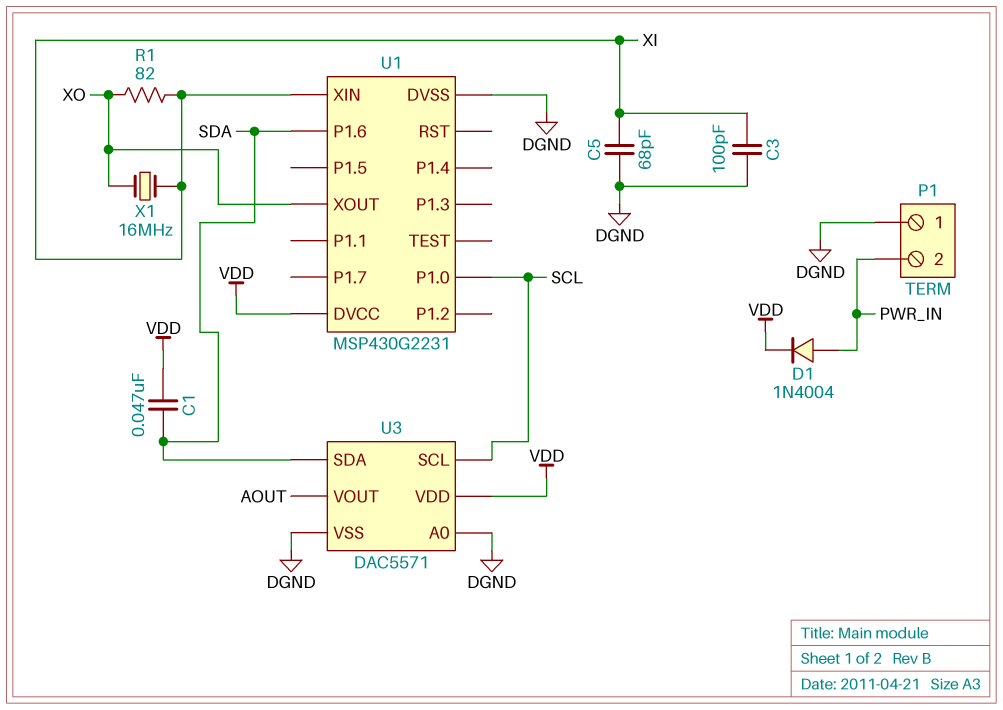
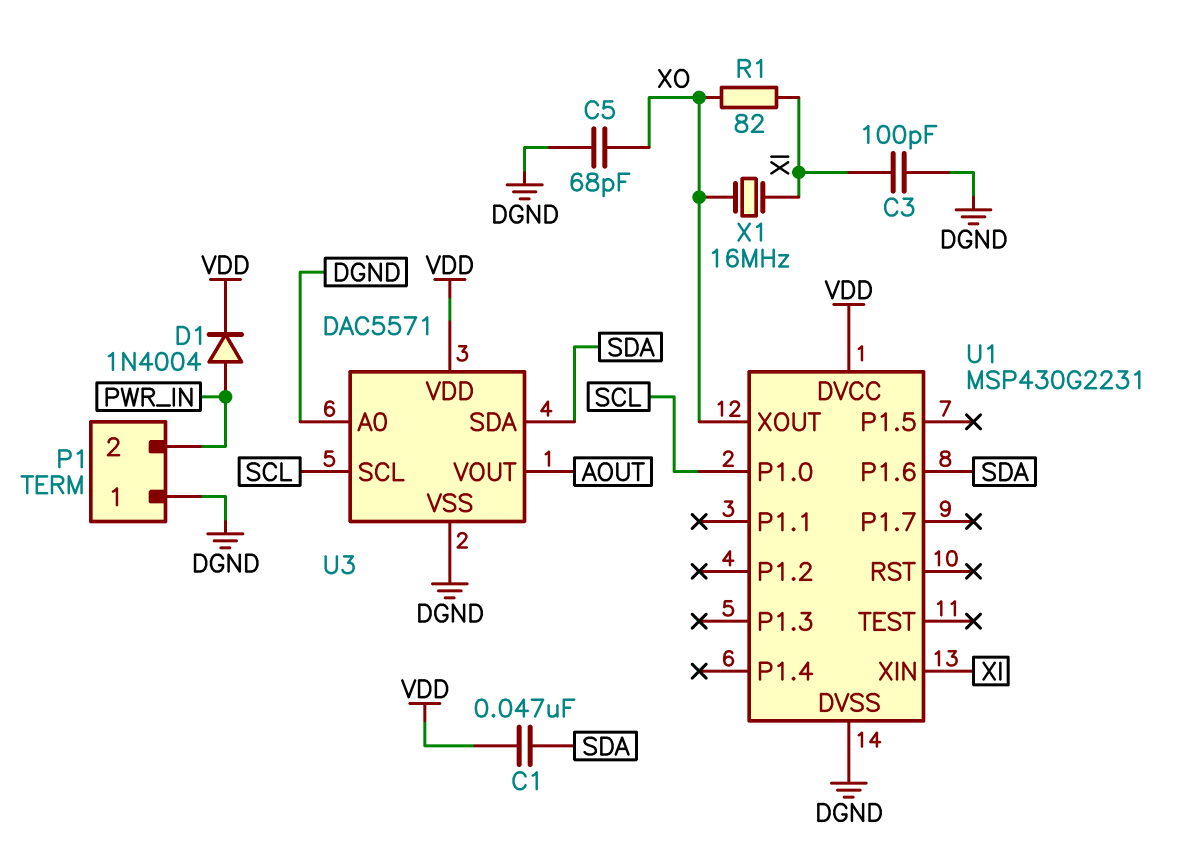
C5: 68pF (DGND, XI) -> 68pF (DGND, XO)

